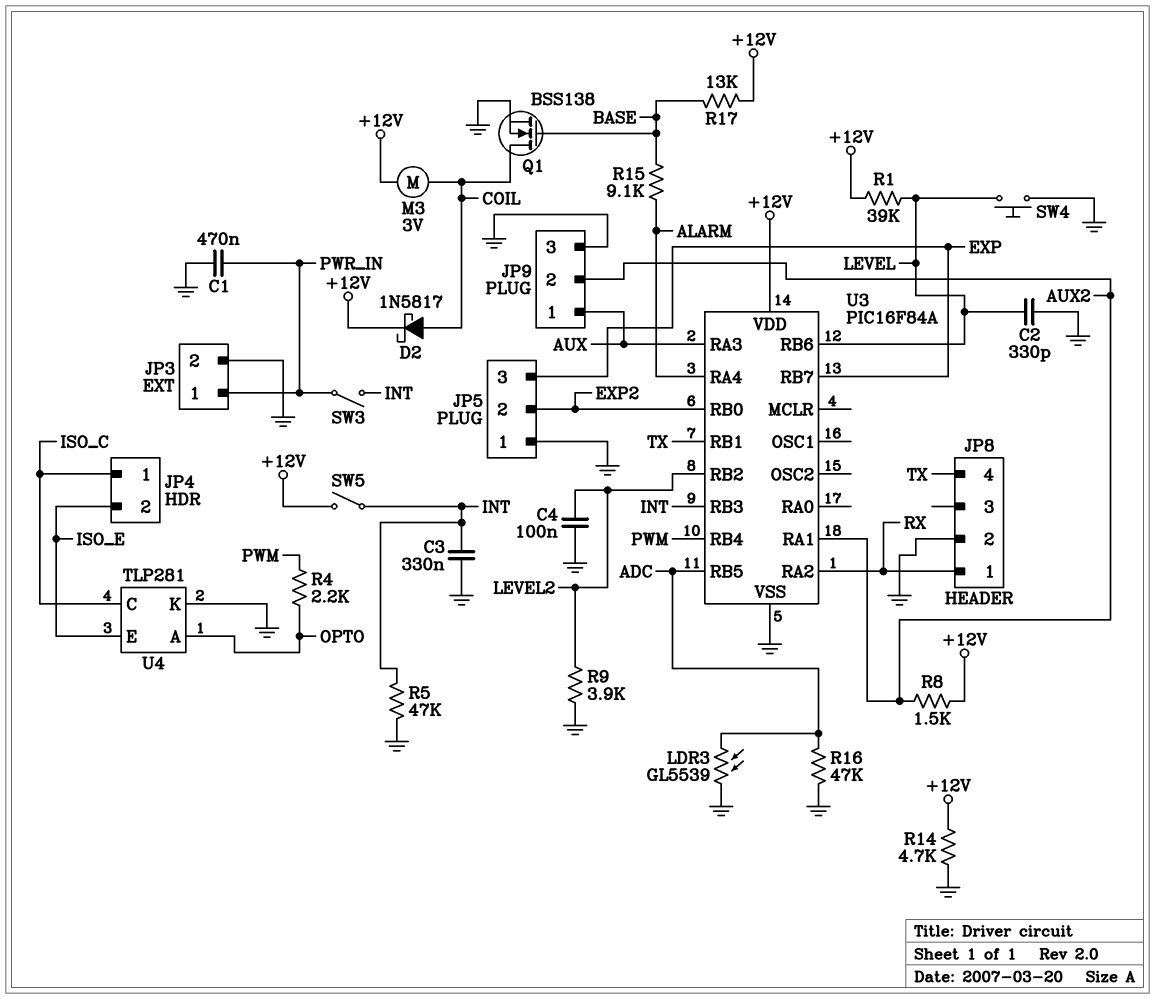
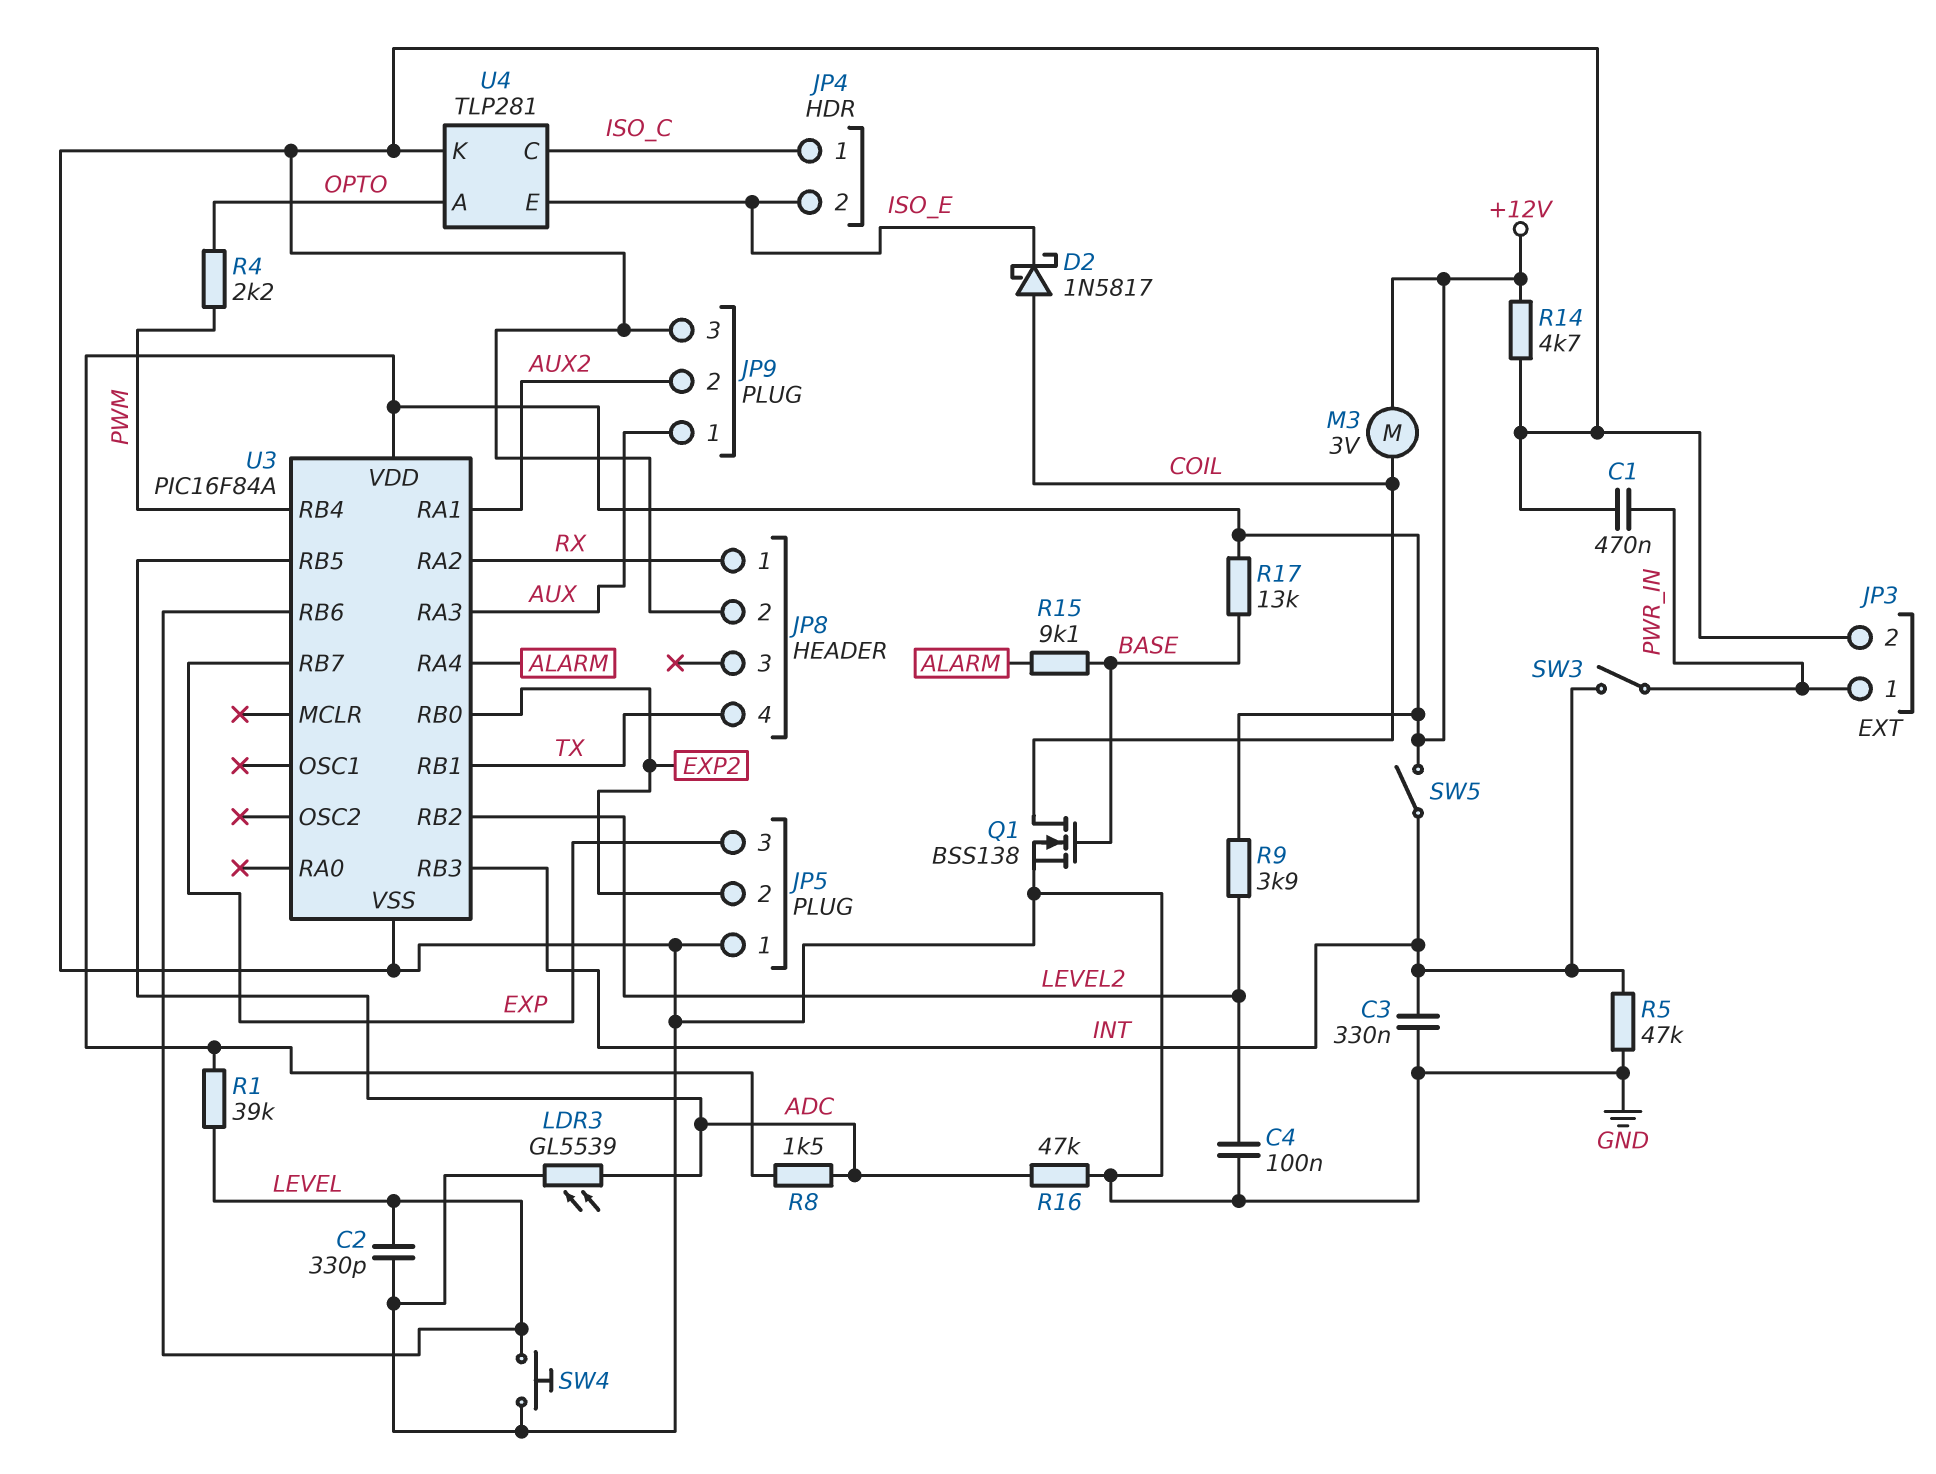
D2: schottky 1N5817 (A COIL, K +12V) -> schottky 1N5817 (A COIL, K ISO_E)
R8: 1.5k (+12V, AUX2) -> 1.5k (+12V, ADC)
R9: 3.9k (GND, LEVEL2) -> 3.9k (+12V, LEVEL2)

